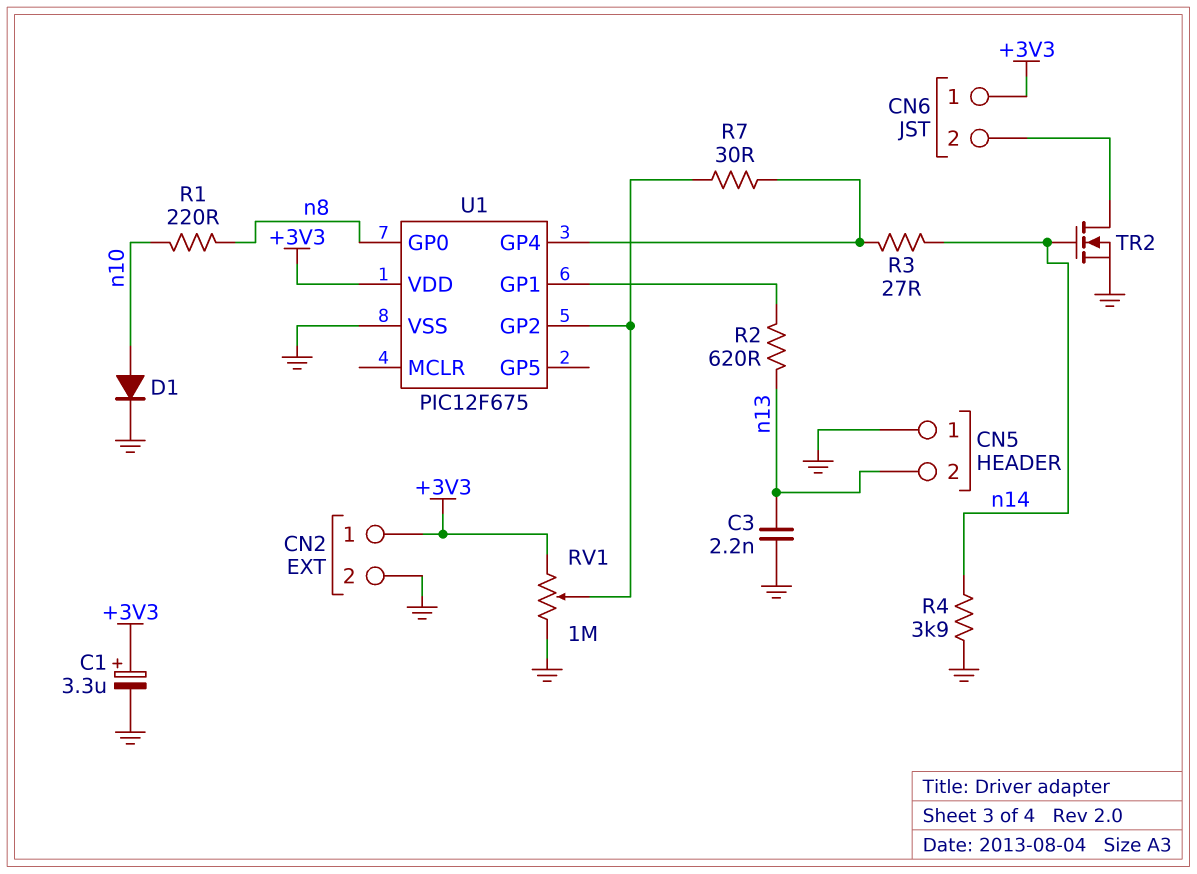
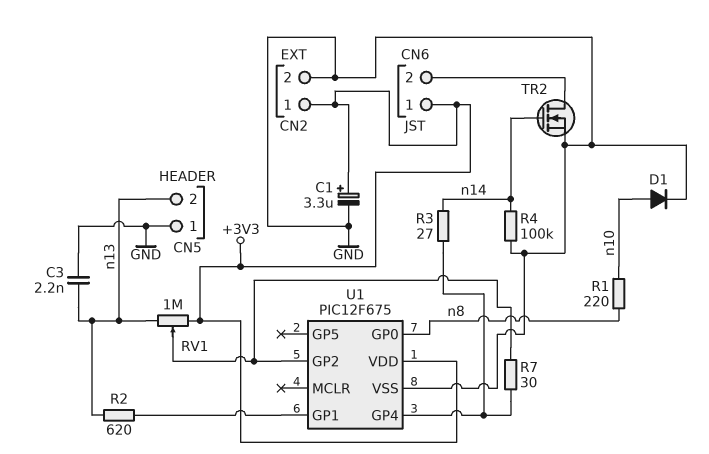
R4: 3.9k (GND, n14) -> 100k (GND, n14)
RV1: 1M (+3V3, GND, wiper U1/GP2) -> 1M (+3V3, n13, wiper U1/GP2)

